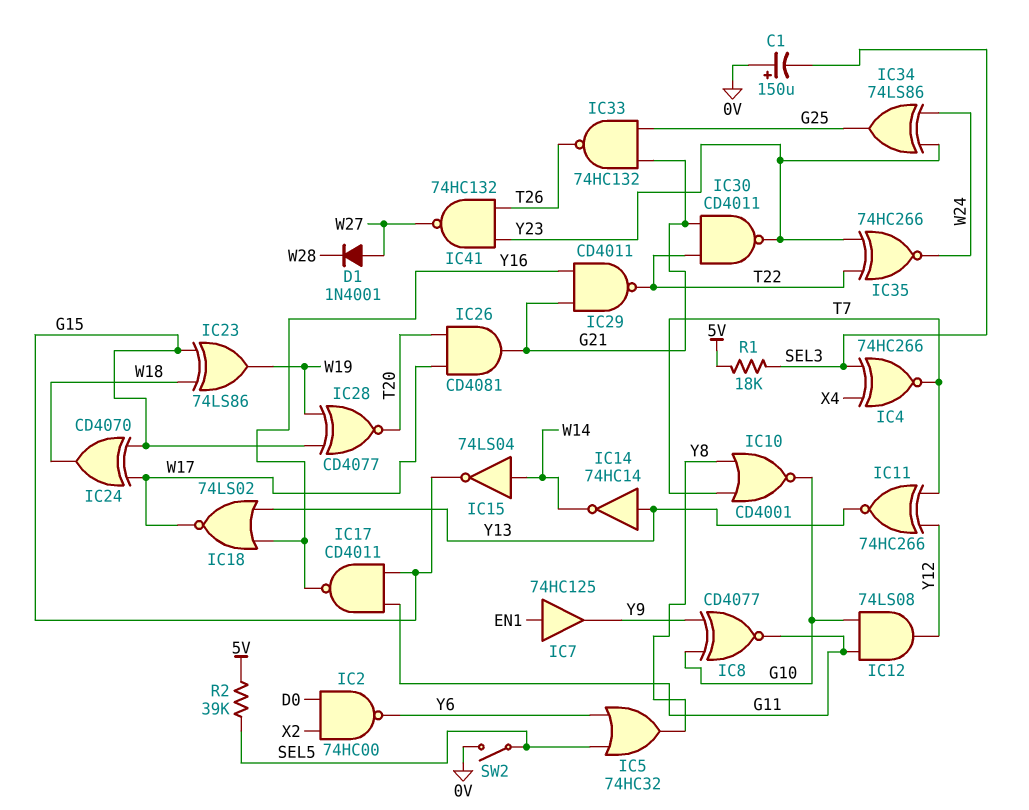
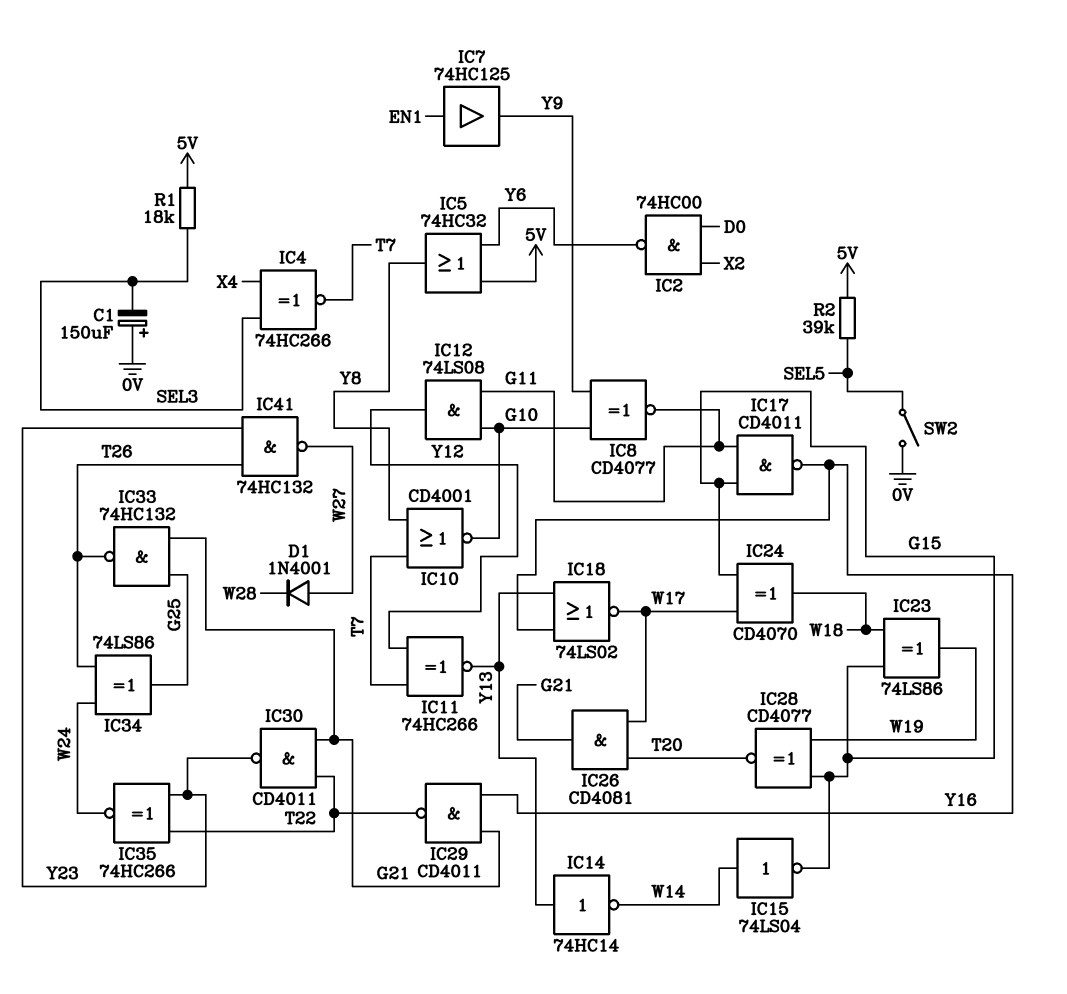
IC5: OR 74HC32 (in SEL5, in Y6, out Y8) -> OR 74HC32 (in 5V, in Y6, out Y8)
IC34: XOR 74LS86 (in W24, in Y23, out G25) -> XOR 74LS86 (in T26, in W24, out G25)

